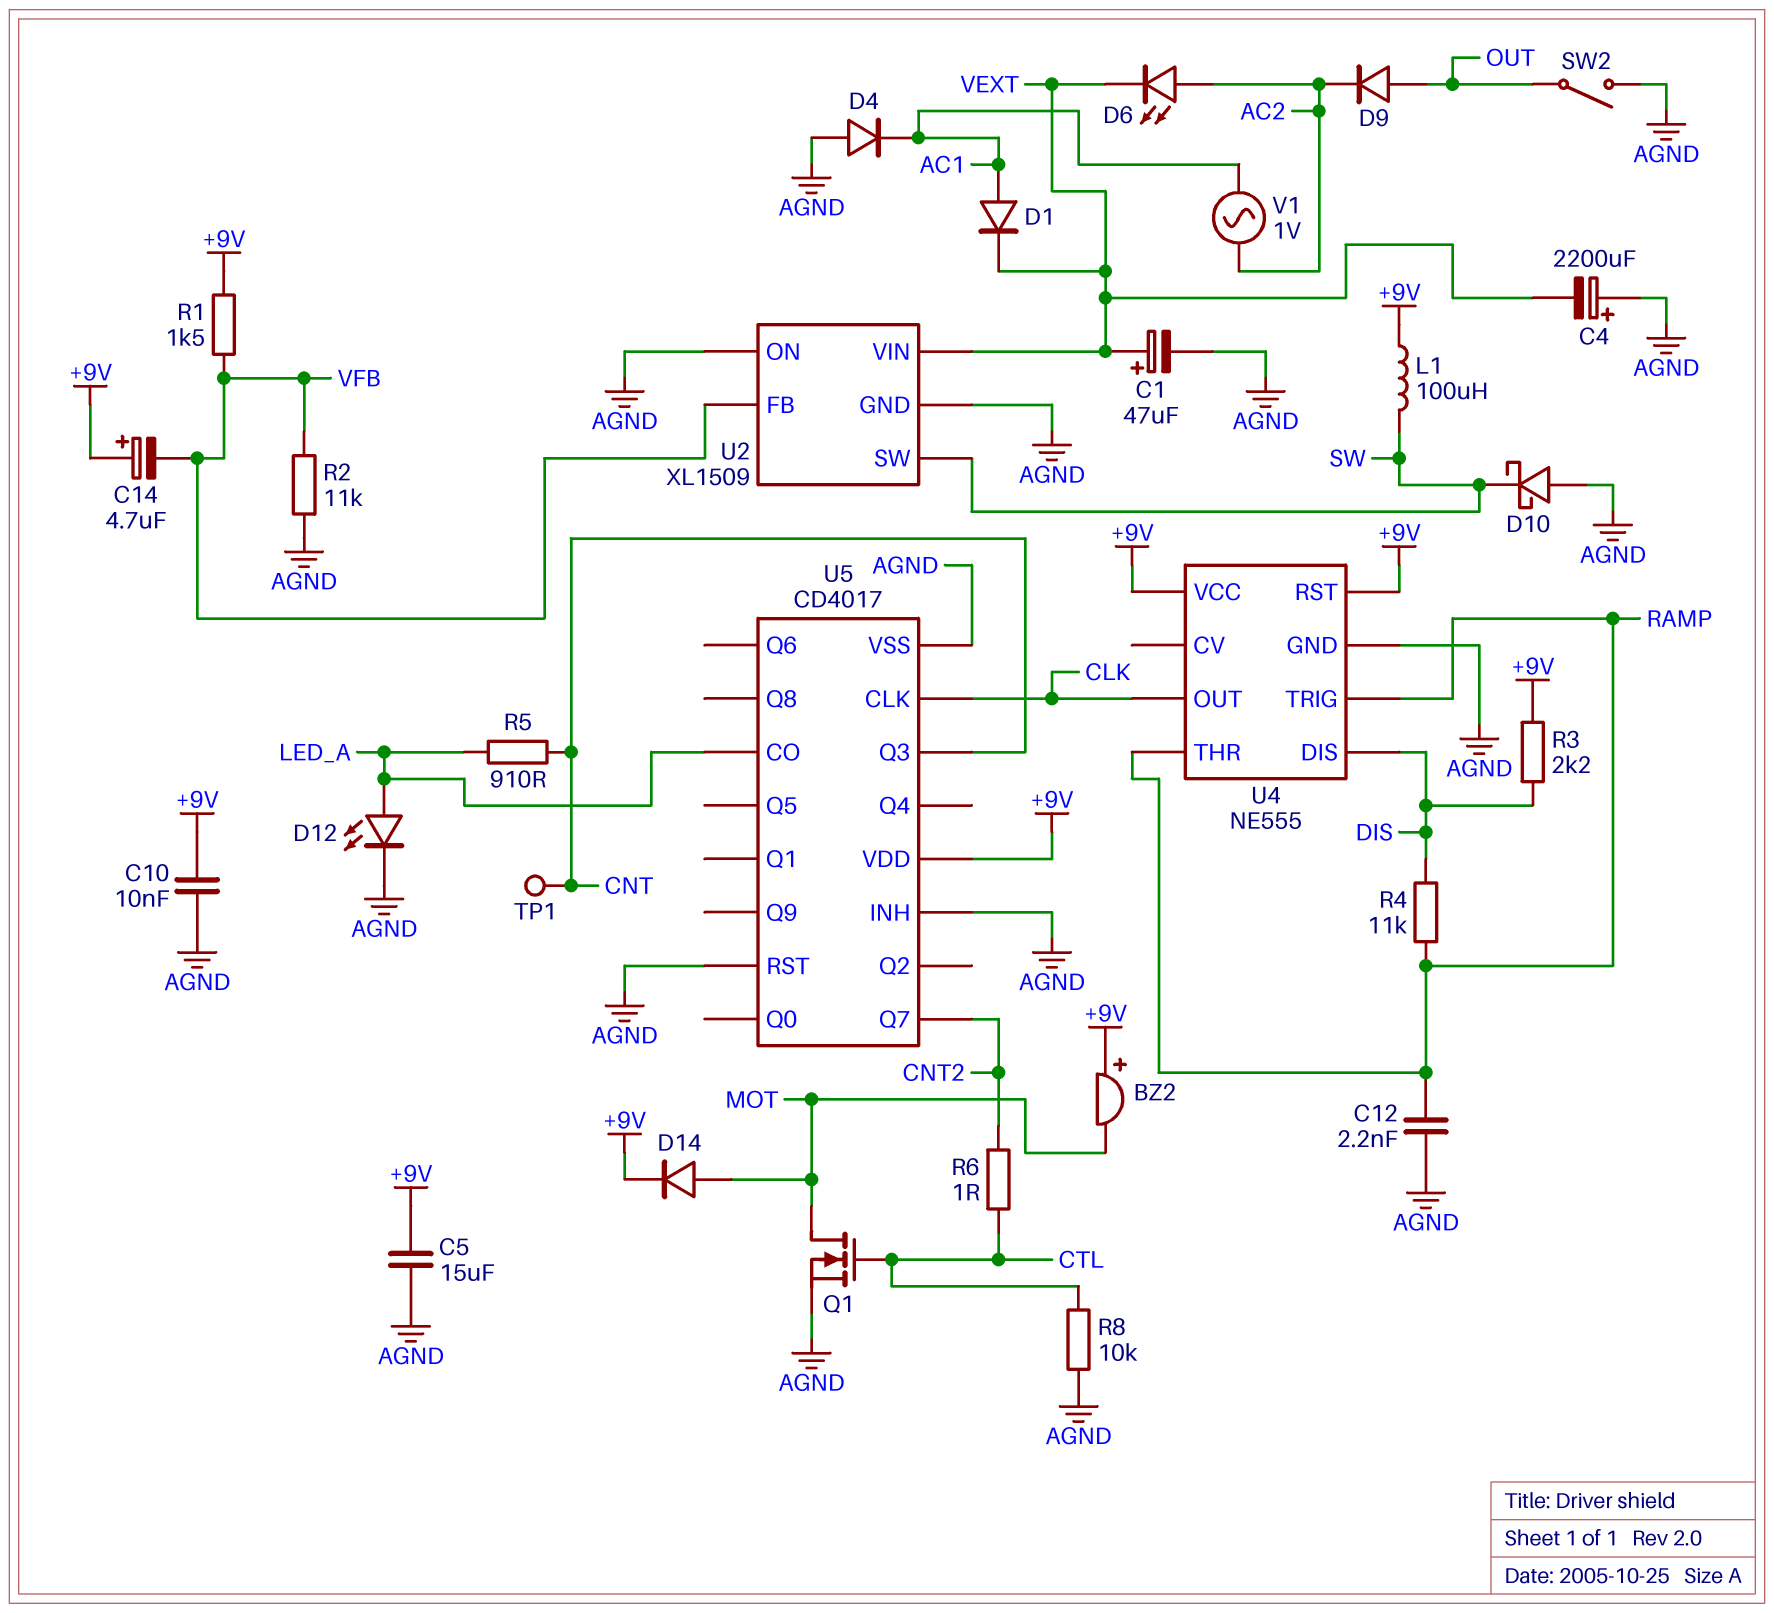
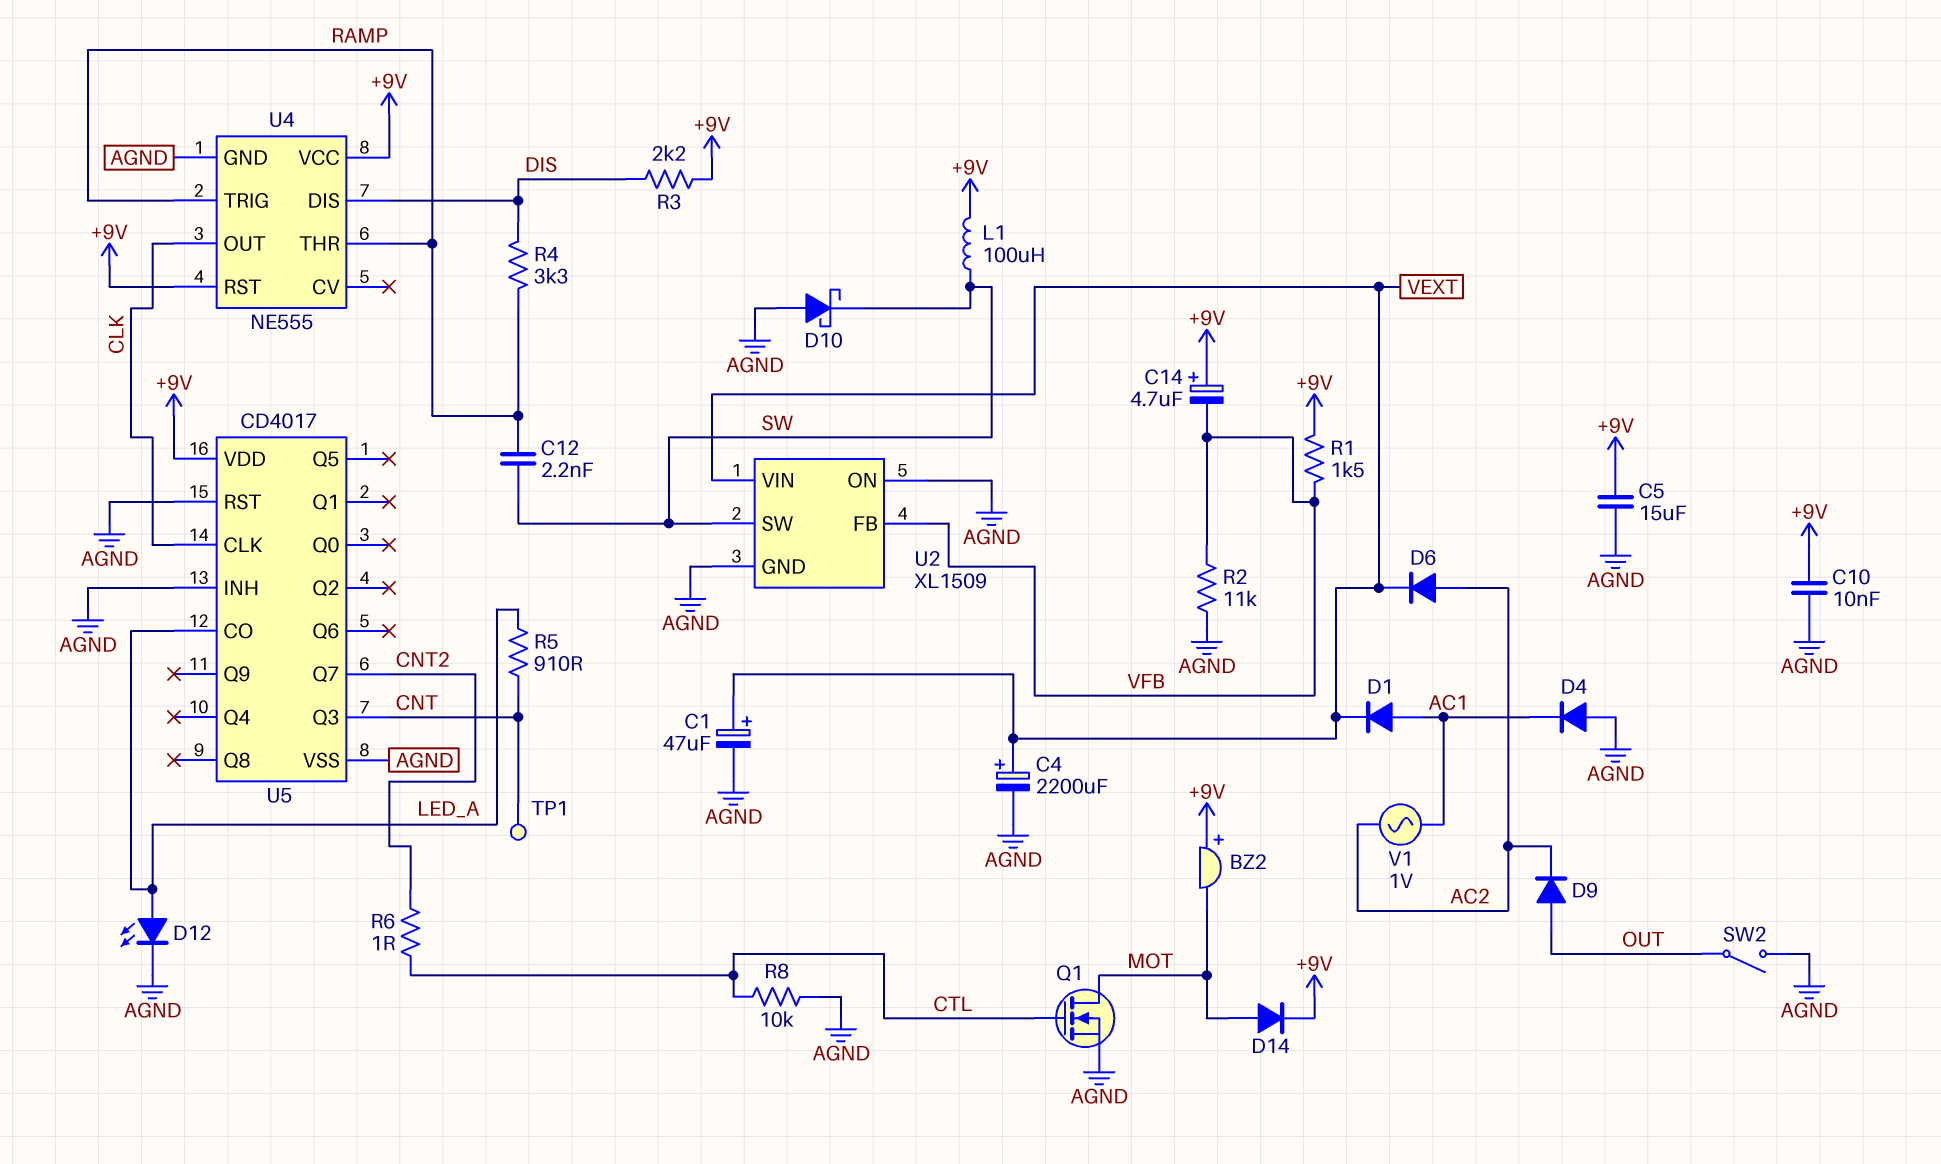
C4: 2200uF (plus AGND, minus VEXT) -> 2200uF (plus VEXT, minus AGND)
C12: 2.2nF (AGND, RAMP) -> 2.2nF (RAMP, SW)
D6: LED (A AC2, K VEXT) -> diode (A AC2, K VEXT)
R4: 11k (DIS, RAMP) -> 3.3k (DIS, RAMP)

